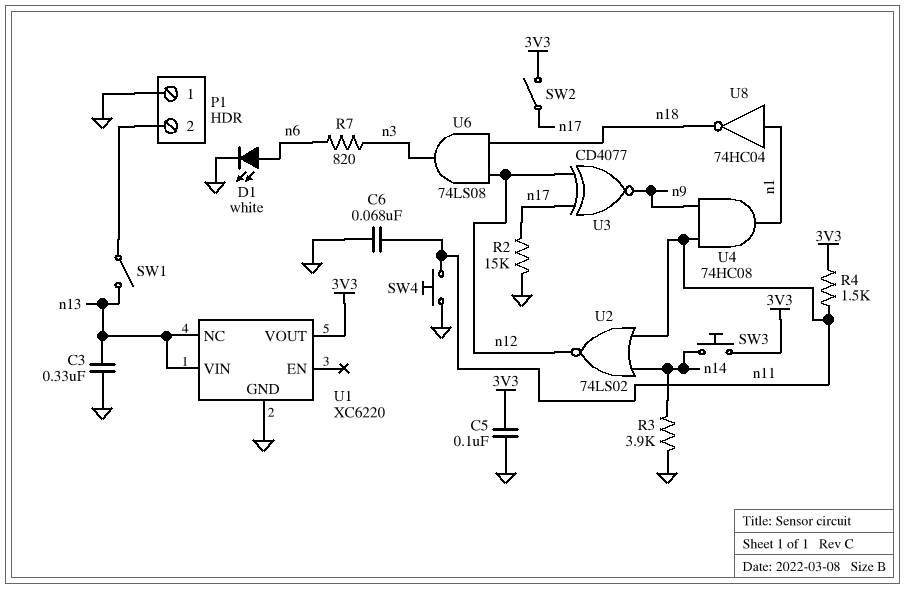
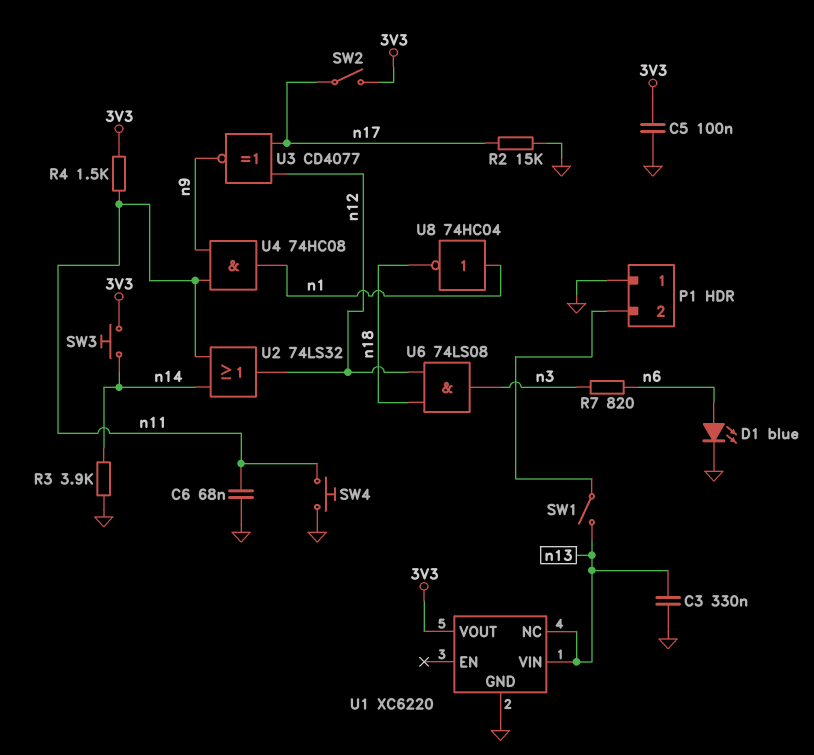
D1: LED white (A n6, K GND) -> LED blue (A n6, K GND)
U2: NOR 74LS02 (in n11, in n14, out n12) -> OR 74LS32 (in n11, in n14, out n12)

